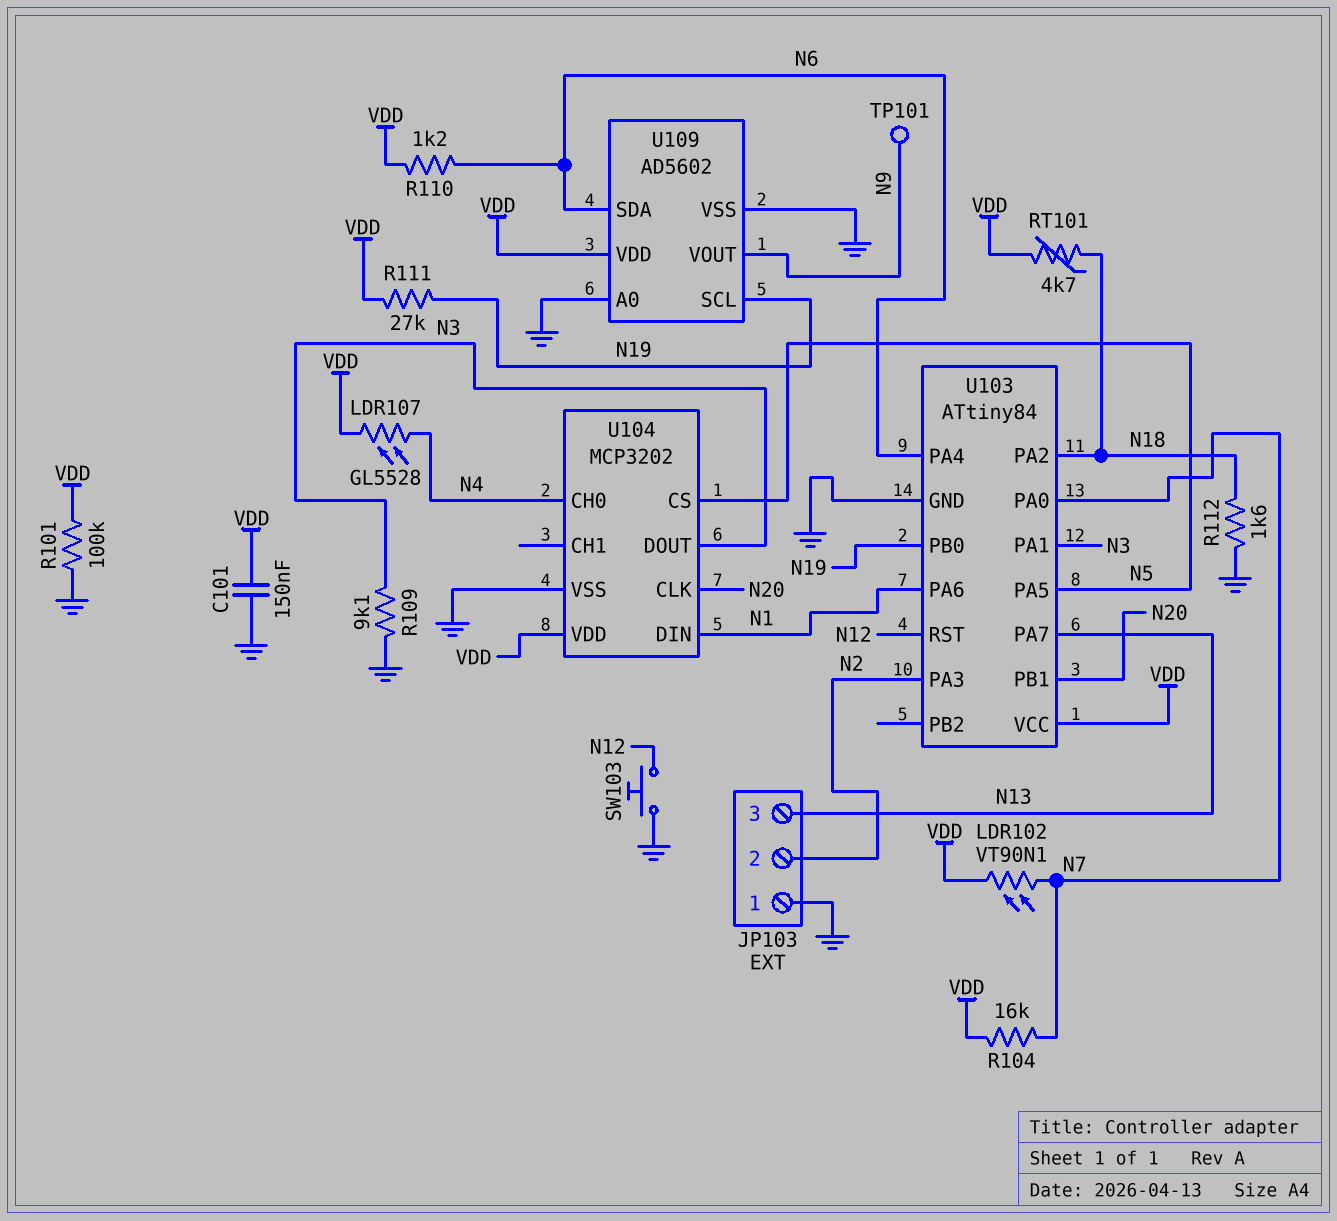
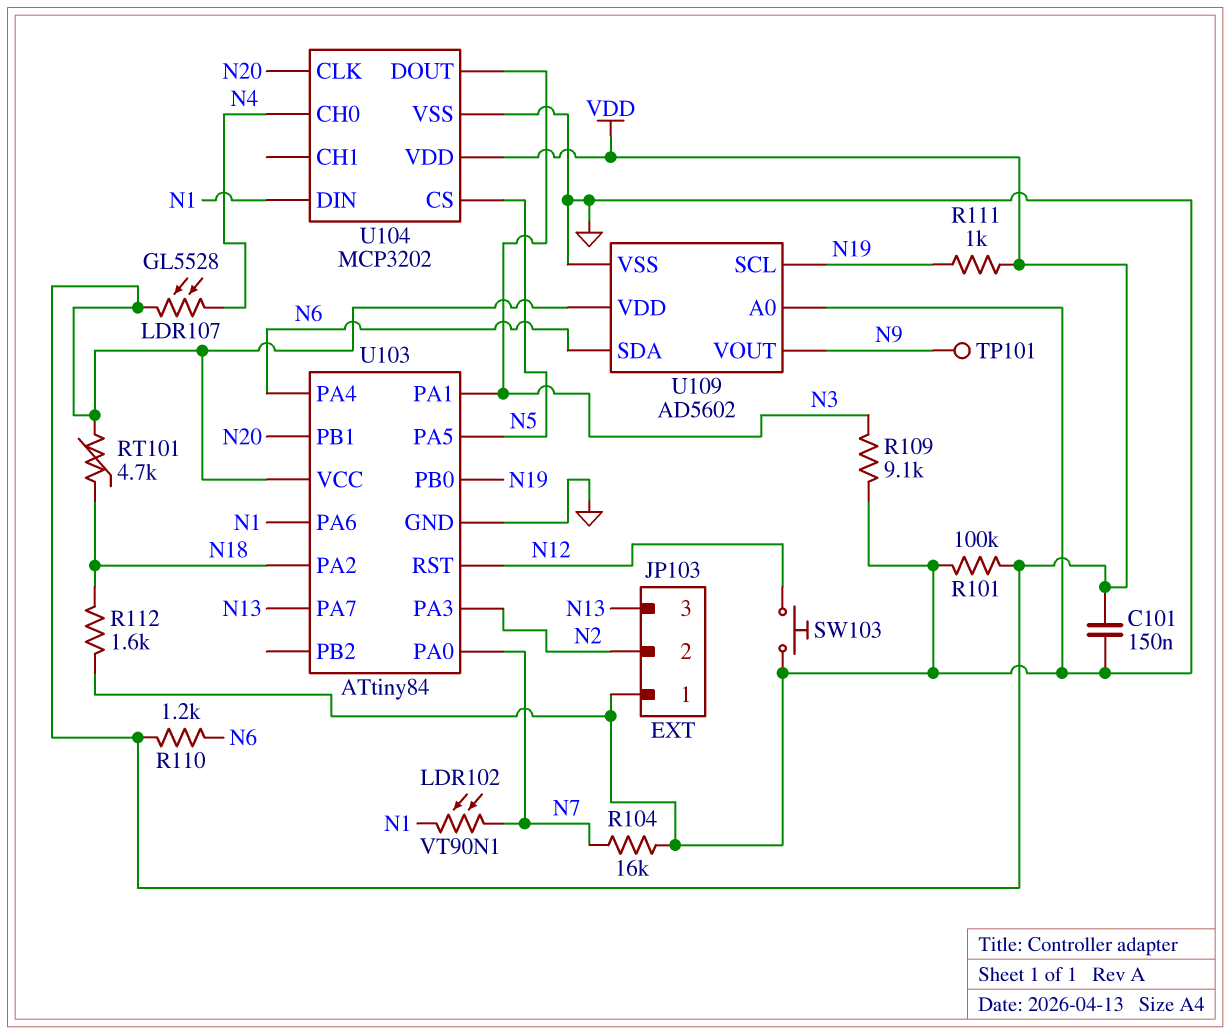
LDR102: VT90N1 (N7, VDD) -> VT90N1 (N1, N7)
R104: 16k (N7, VDD) -> 16k (GND, N7)
R111: 27k (N19, VDD) -> 1k (N19, VDD)

